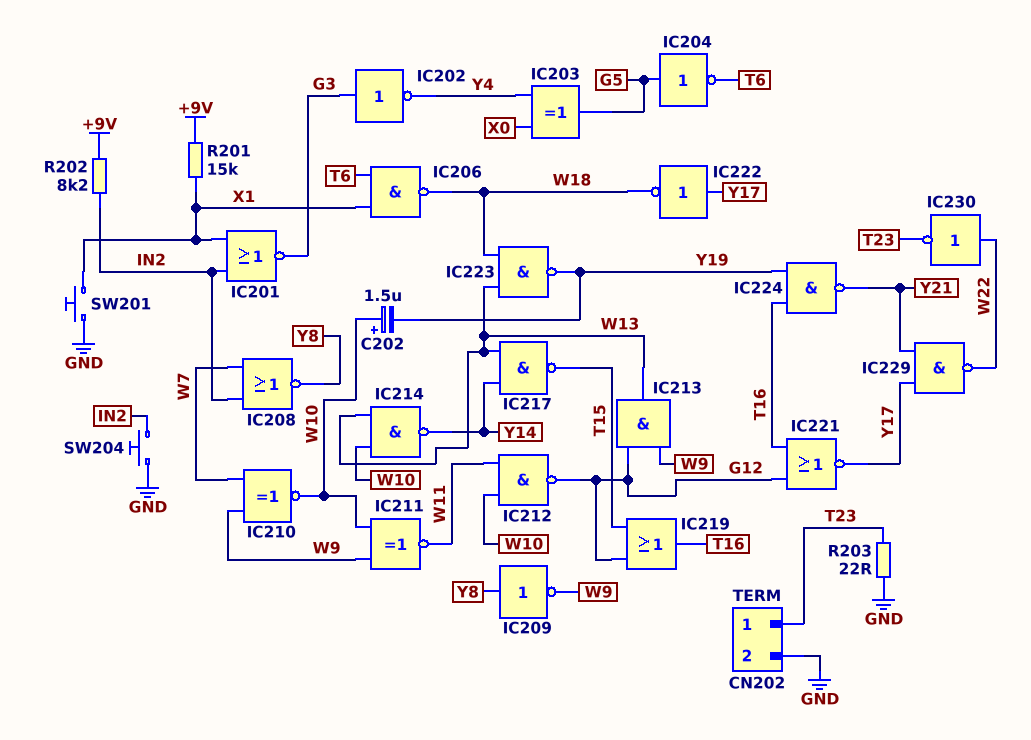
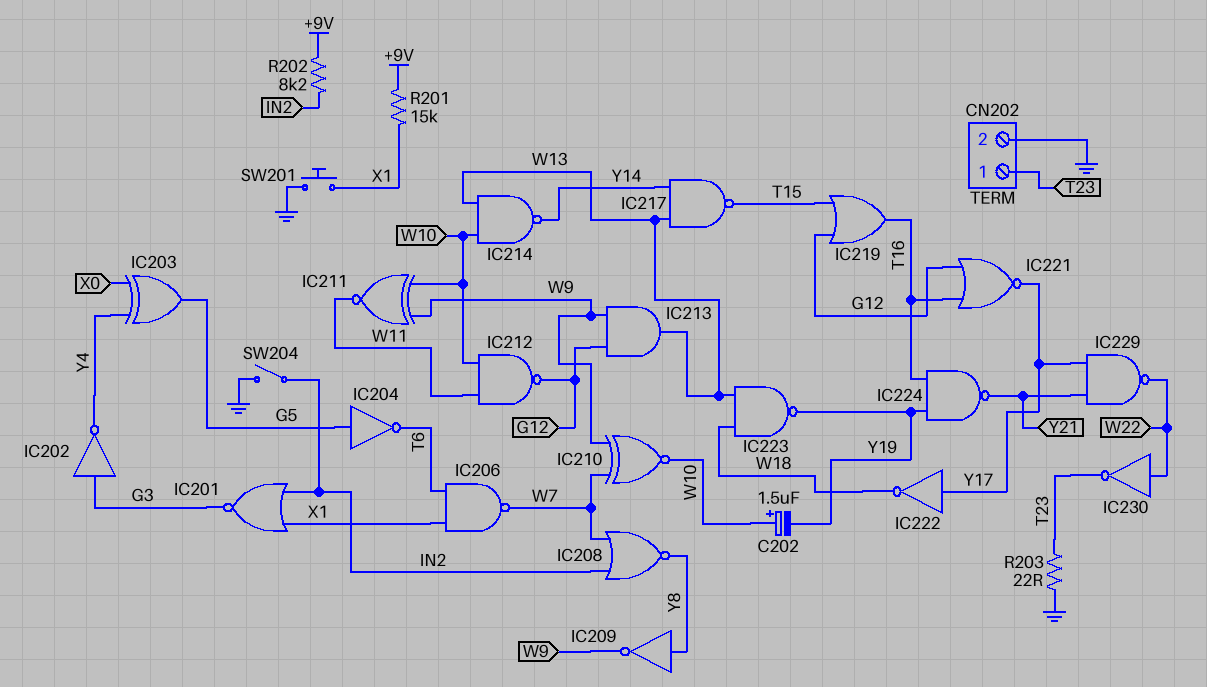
IC206: NAND (in T6, in X1, out W18) -> NAND (in T6, in X1, out W7)
SW204: button (GND, IN2) -> switch (GND, IN2)

